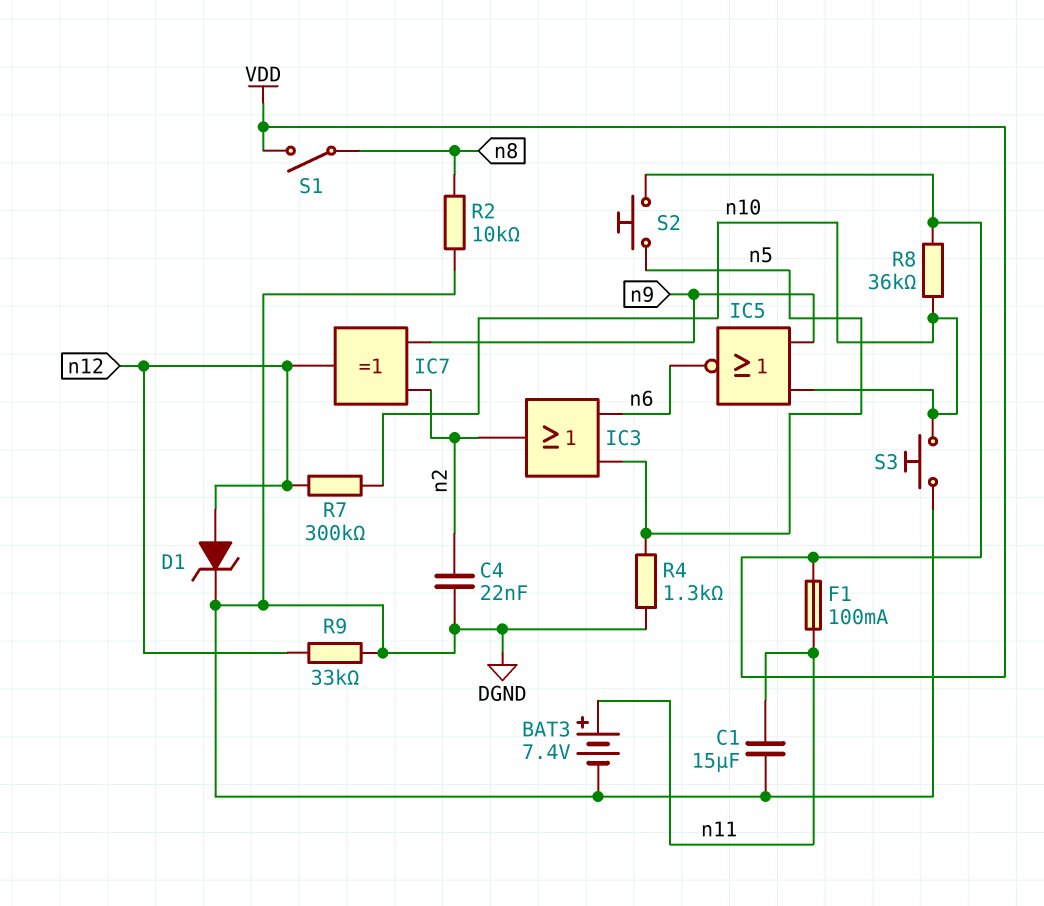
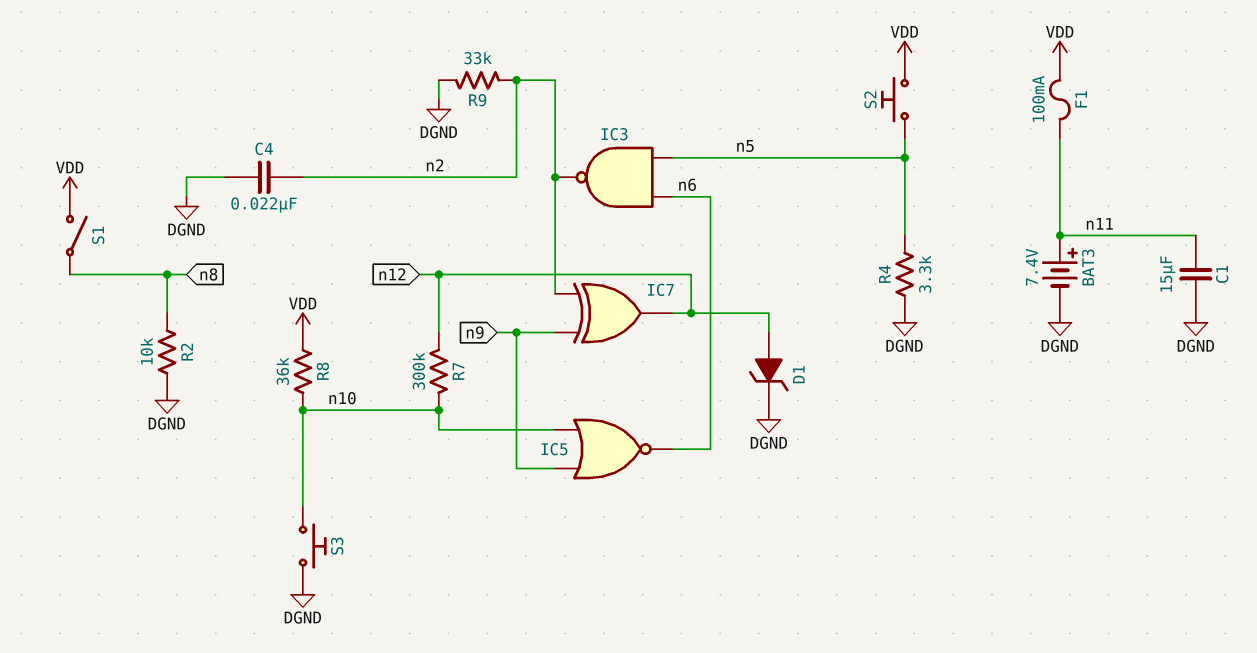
IC3: OR (in n5, in n6, out n2) -> NAND (in n5, in n6, out n2)
R4: 1.3k (DGND, n5) -> 3.3k (DGND, n5)
R9: 33k (DGND, n12) -> 33k (DGND, n2)

